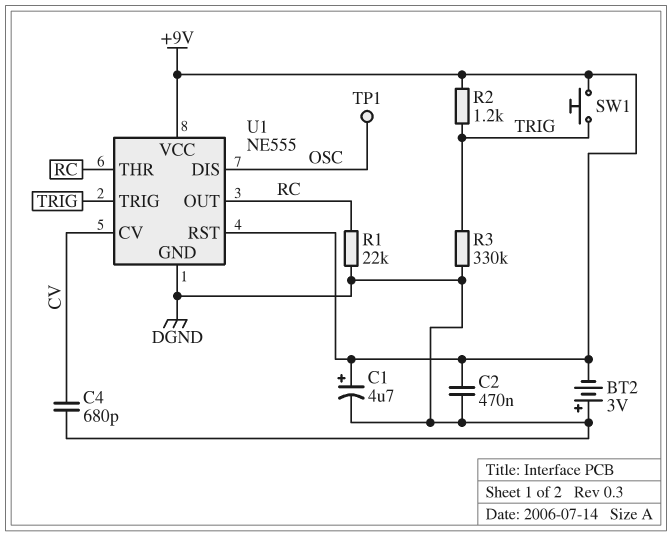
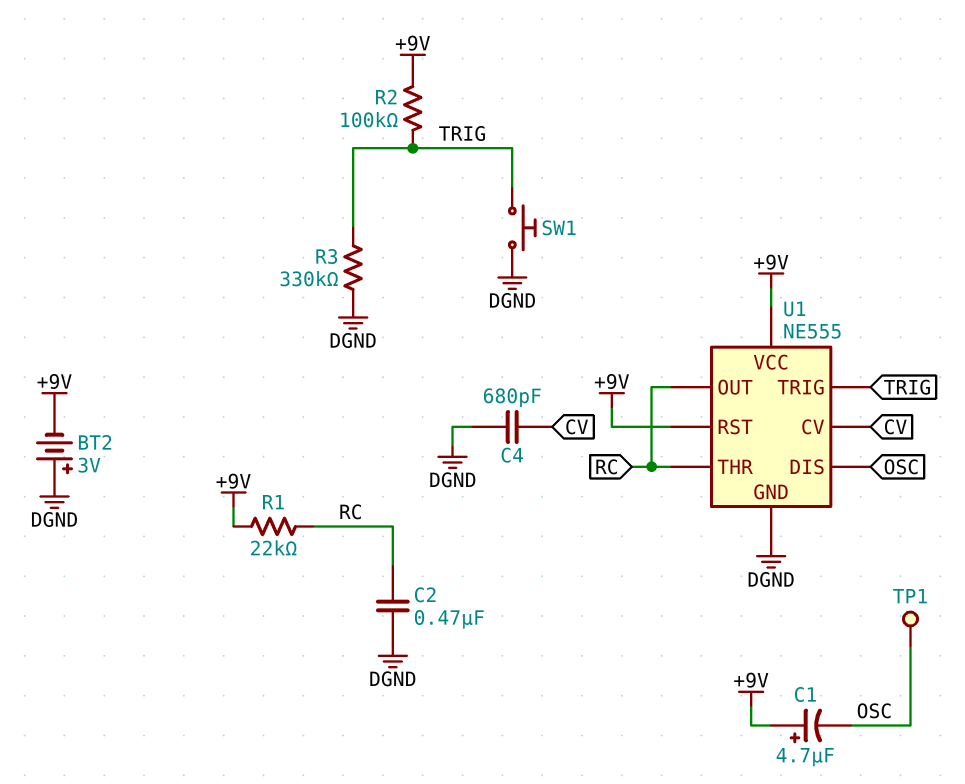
C1: 4.7uF (plus +9V, minus DGND) -> 4.7uF (plus +9V, minus OSC)
C2: 470nF (+9V, DGND) -> 470nF (DGND, RC)
R1: 22k (DGND, RC) -> 22k (+9V, RC)
R2: 1.2k (+9V, TRIG) -> 100k (+9V, TRIG)
SW1: button (+9V, TRIG) -> button (DGND, TRIG)

